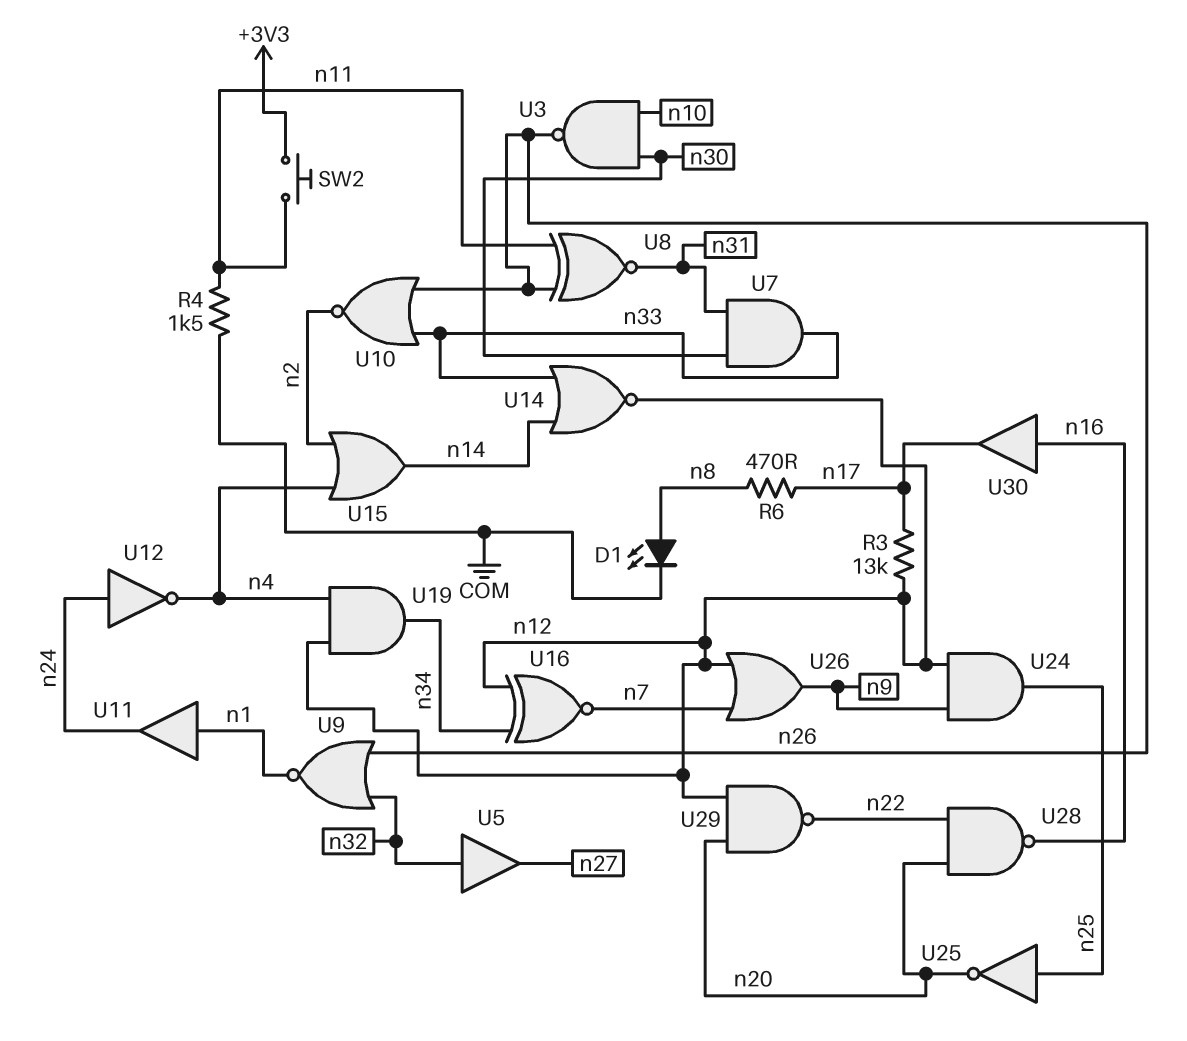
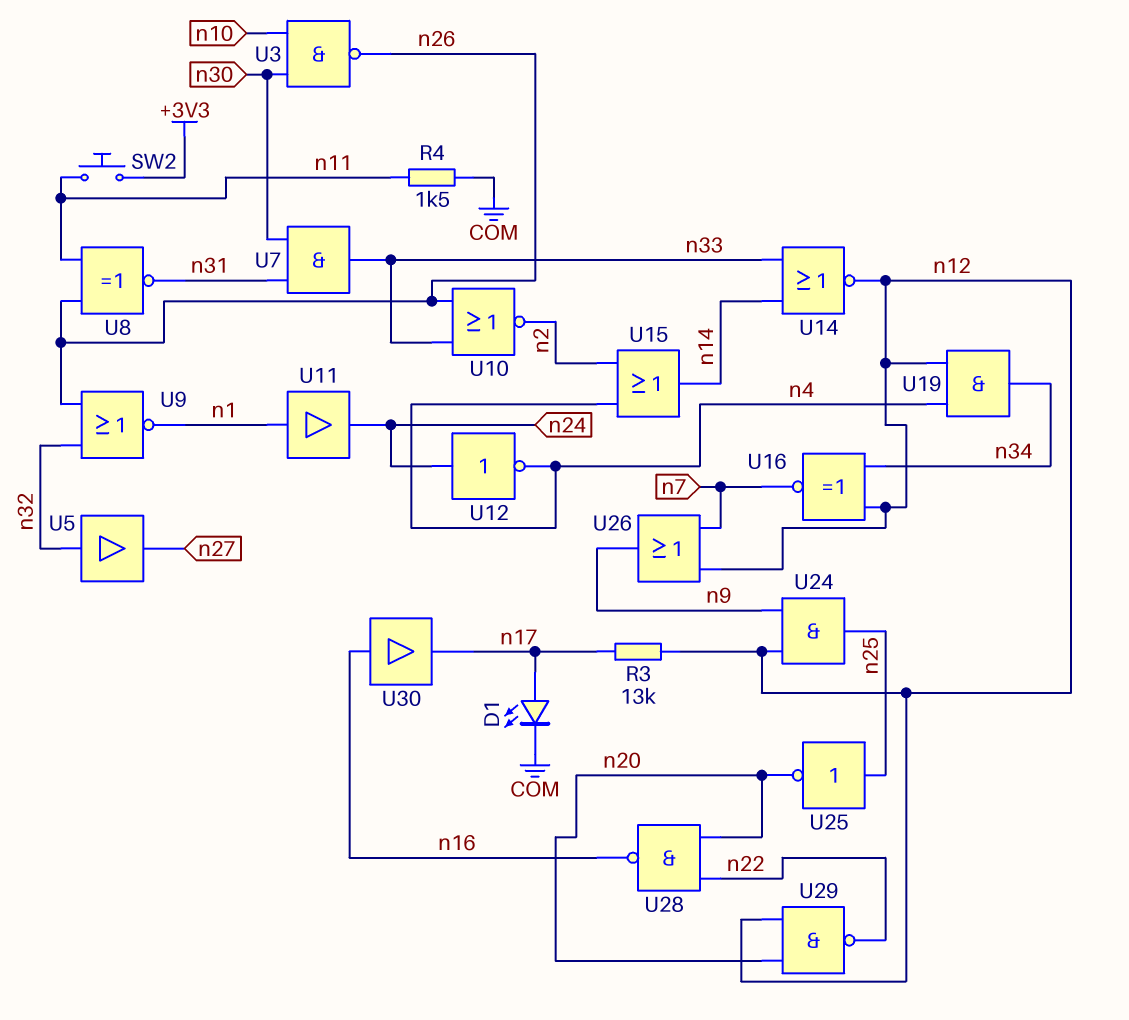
D1: LED (A n8, K COM) -> LED (A n17, K COM)
R6: 470 (n8, n17) -> none

